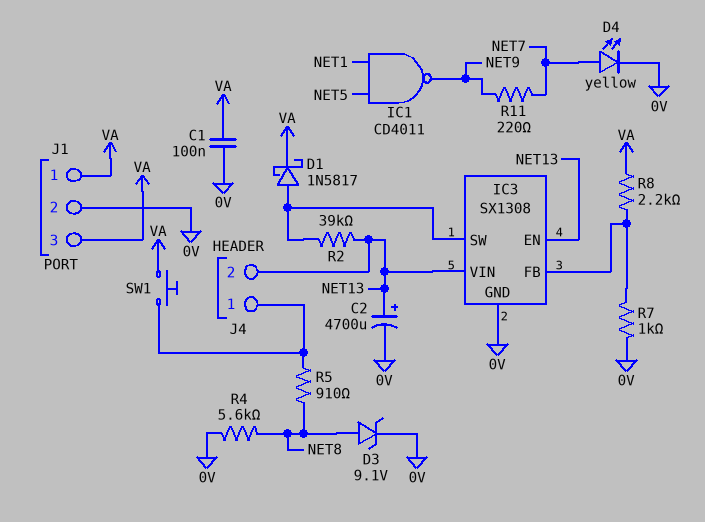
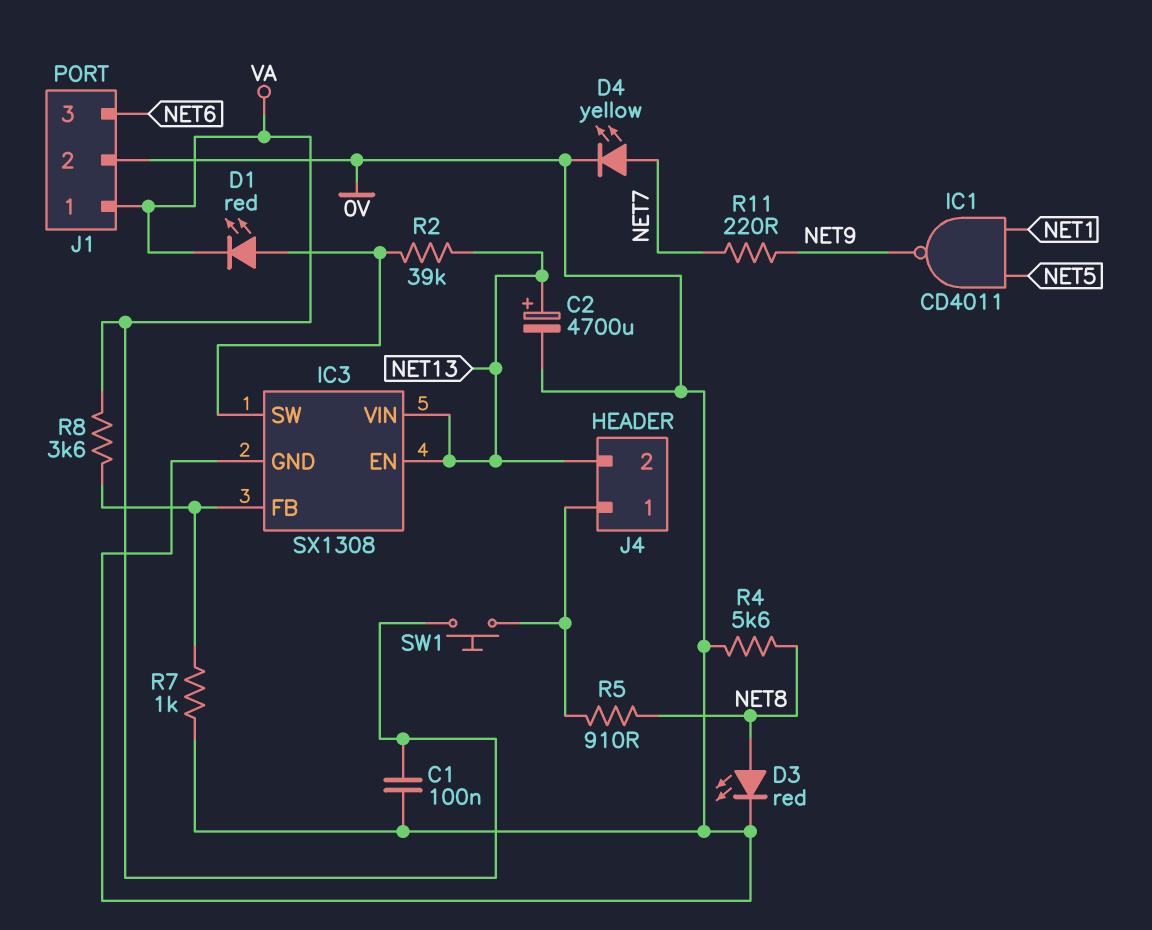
D1: schottky 1N5817 (A IC3/SW, K VA) -> LED red (A IC3/SW, K VA)
D3: zener 9.1V (A NET8, K 0V) -> LED red (A NET8, K 0V)
J1 pin 3: VA -> NET6
R8: 2.2k (IC3/FB, VA) -> 3.6k (IC3/FB, VA)

